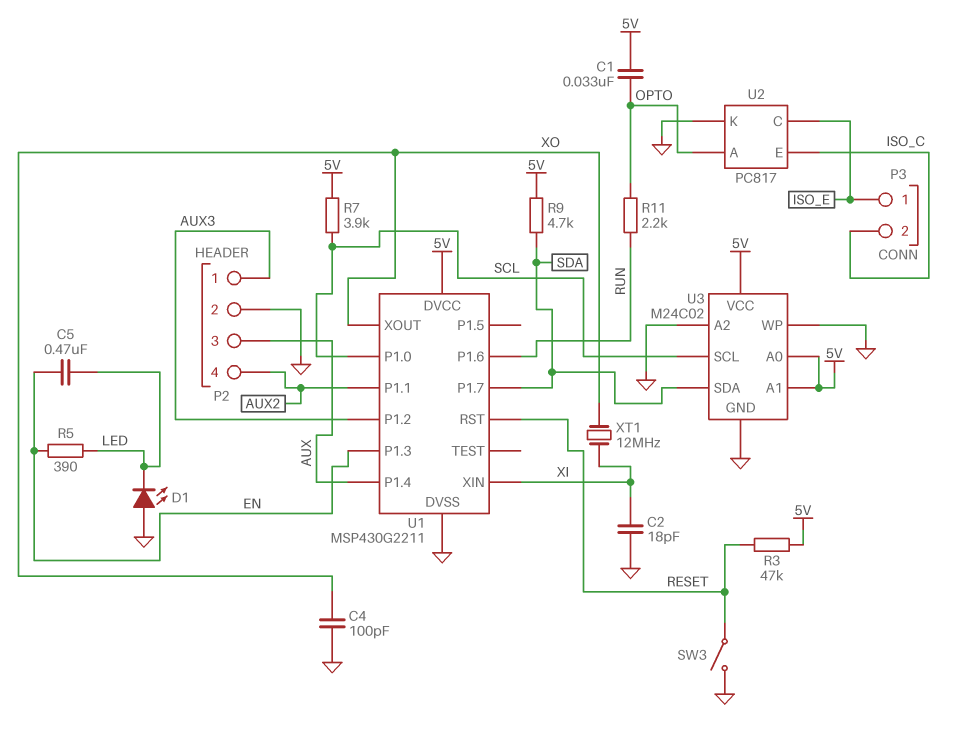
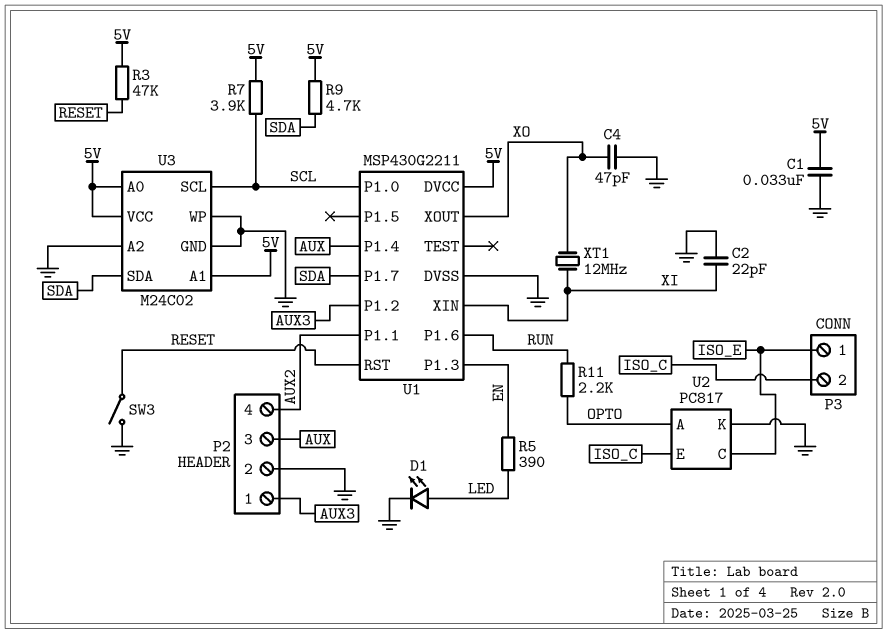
C1: 33nF (5V, OPTO) -> 33nF (5V, GND)
C2: 18pF (GND, XI) -> 22pF (GND, XI)
C4: 100pF (GND, XO) -> 47pF (GND, XO)
C5: 470nF (EN, LED) -> none
D1: LED (A GND, K LED) -> LED (A LED, K GND)

